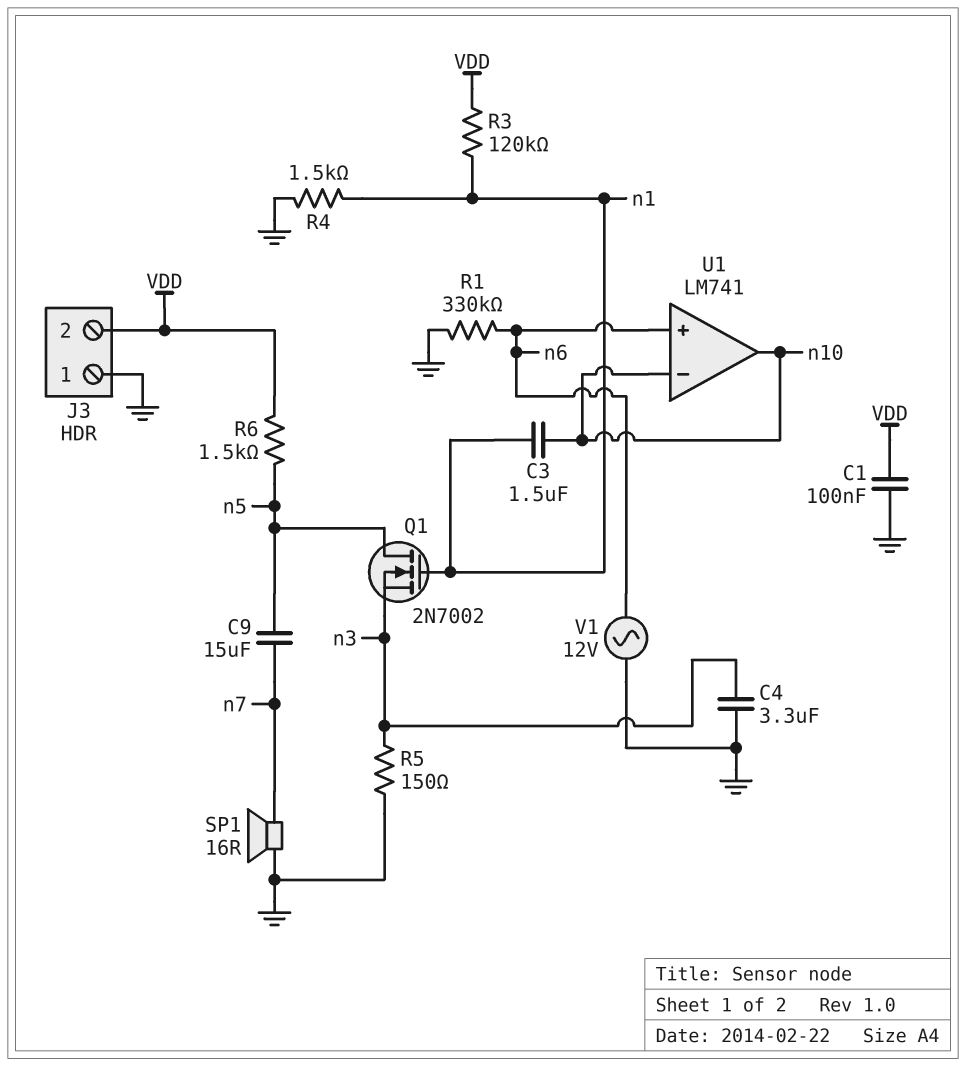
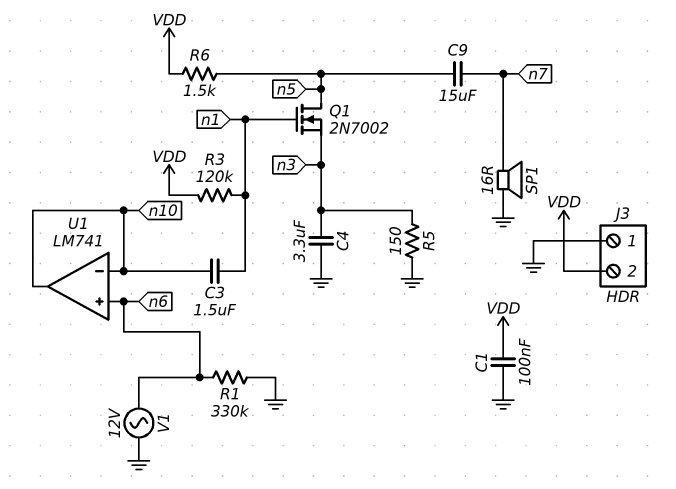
R4: 1.5k (GND, n1) -> none

